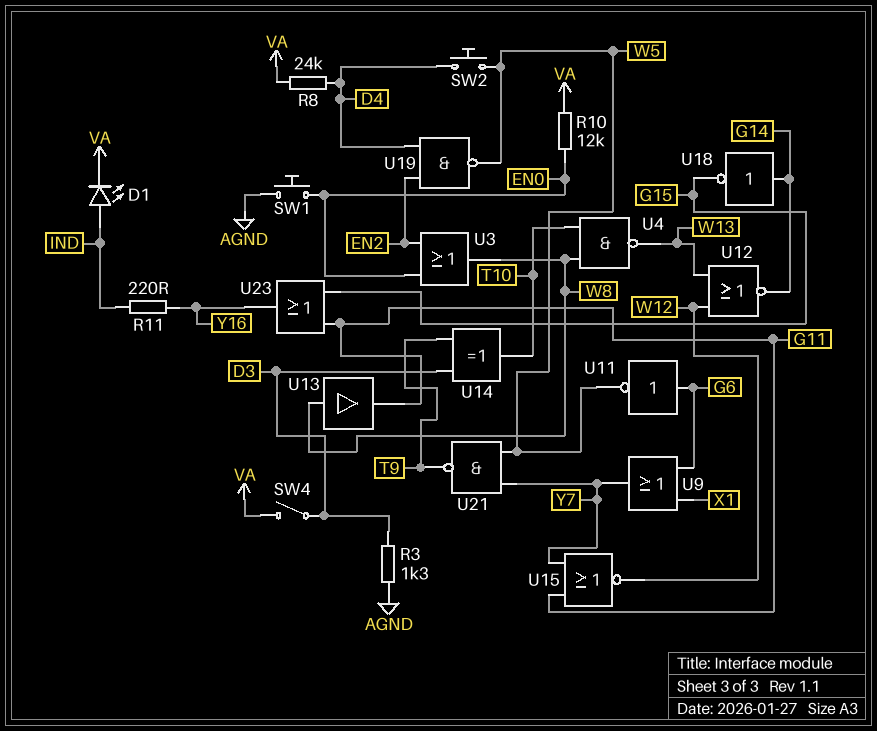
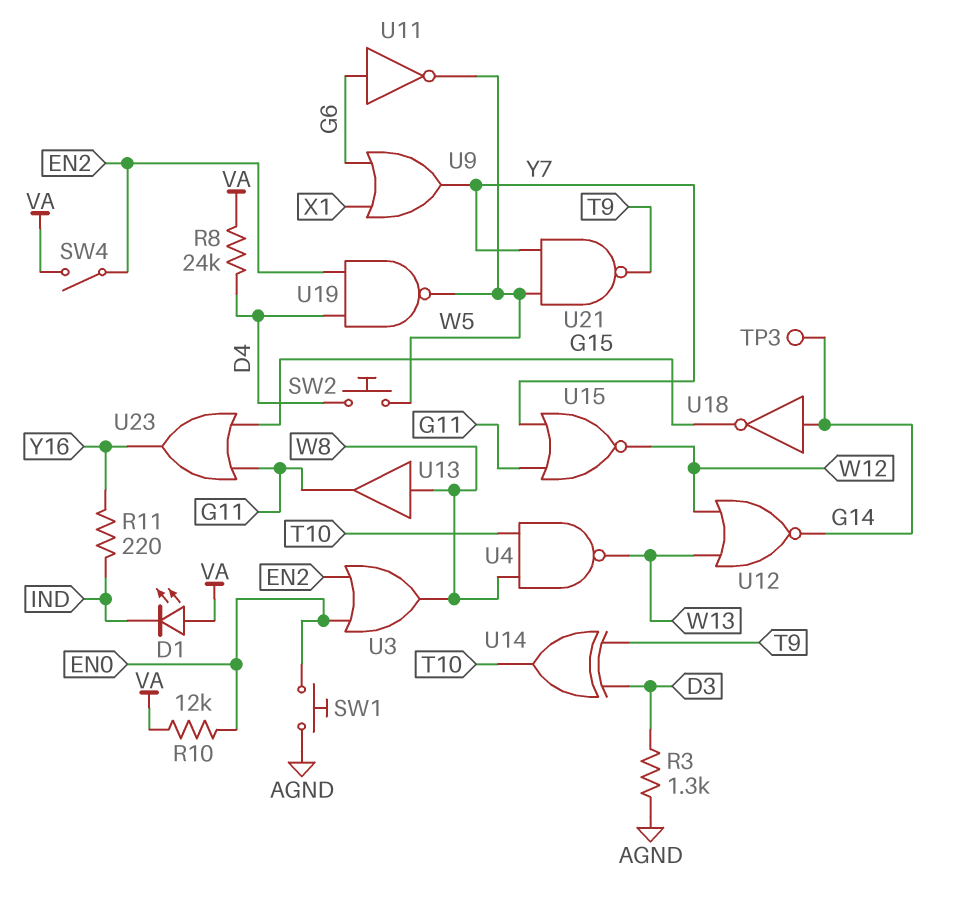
D1: LED (A IND, K VA) -> LED (A VA, K IND)
SW4: switch (D3, VA) -> switch (EN2, VA)
TP3: none -> test point (G14)

